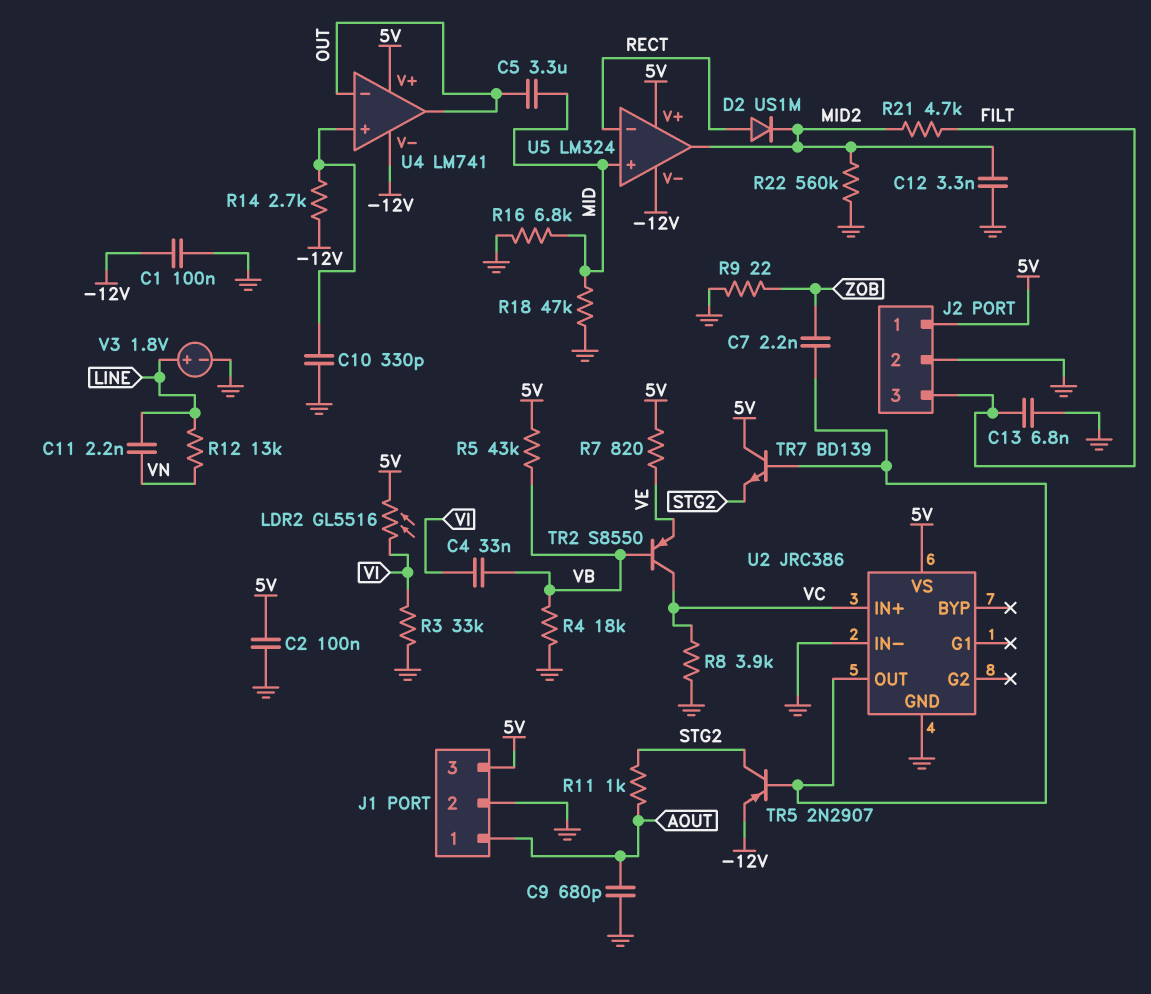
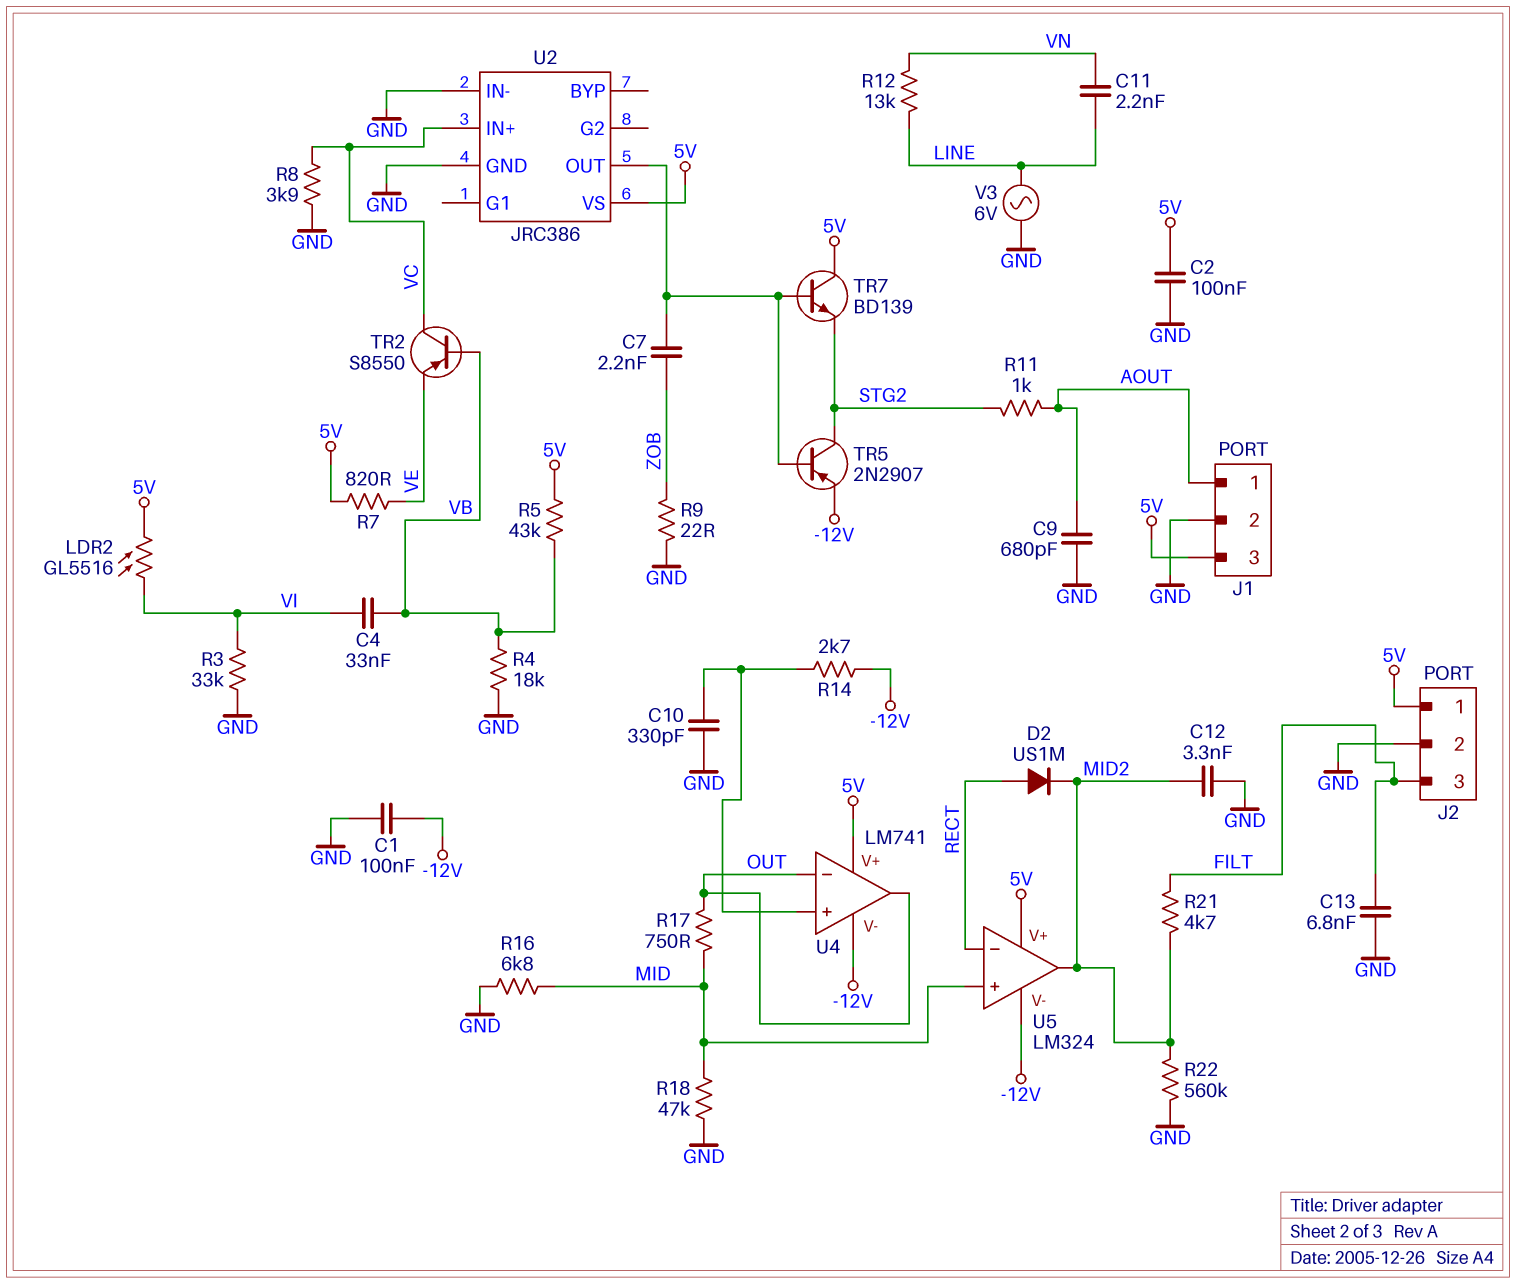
C5: 3.3uF (MID, OUT) -> none
R17: none -> 750 (MID, OUT)
V3: 1.8V (plus LINE, minus GND) -> AC 6V (GND, LINE)

